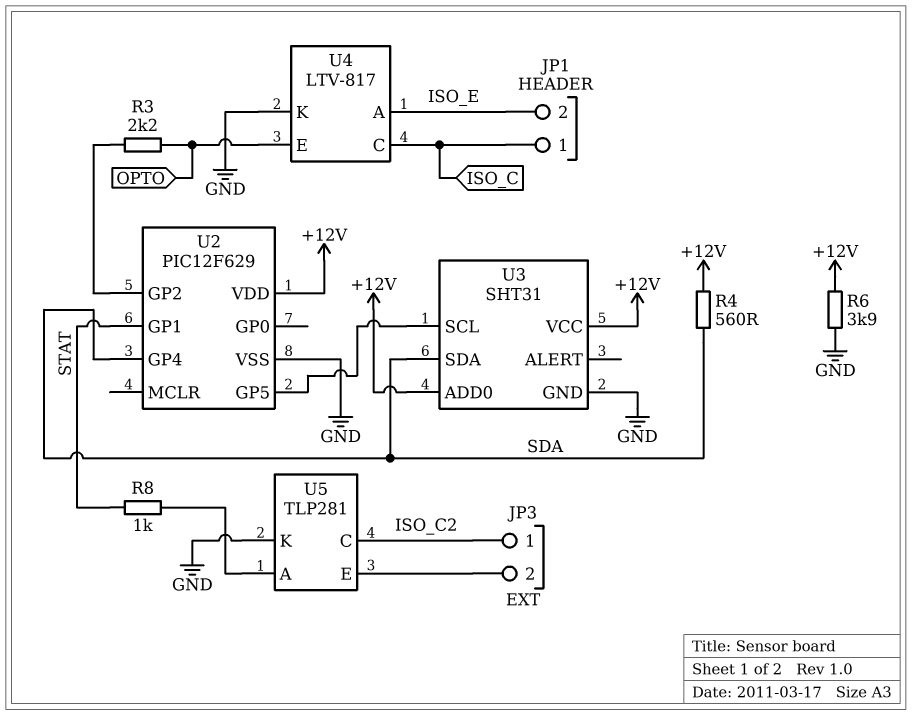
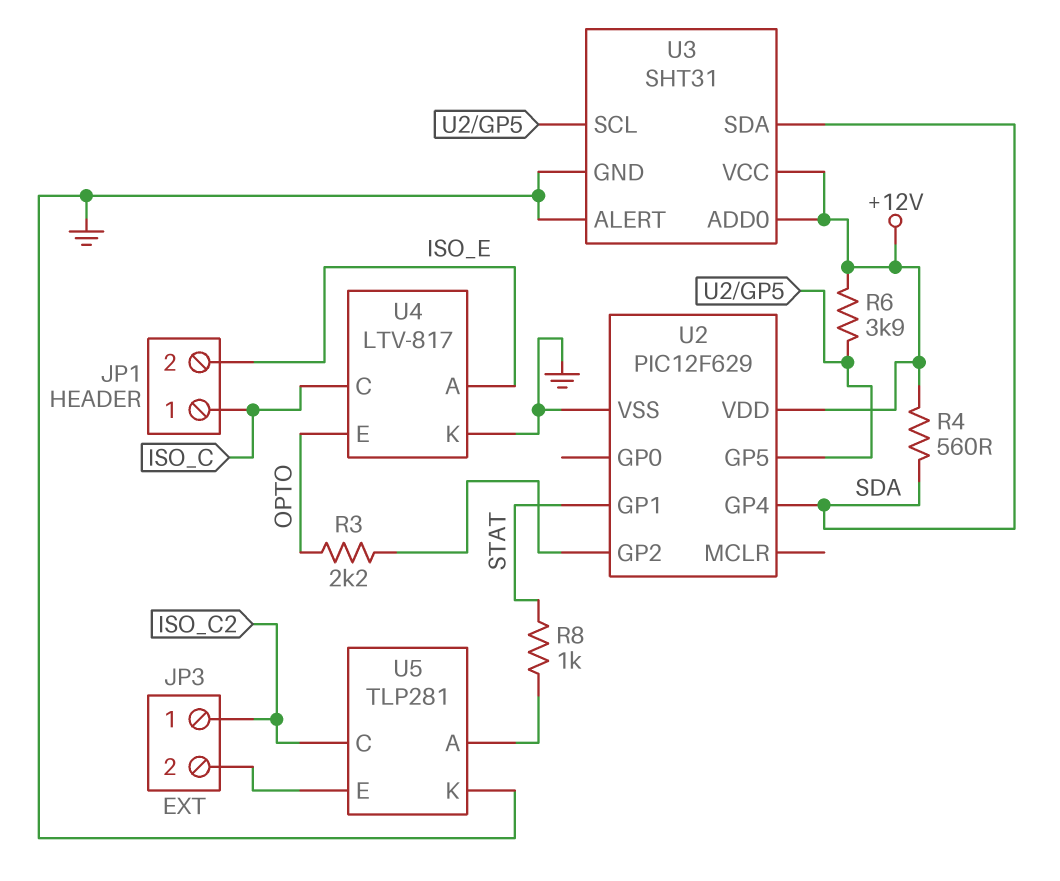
R6: 3.9k (+12V, GND) -> 3.9k (+12V, U2/GP5)
U3 pin ALERT: none -> GND

